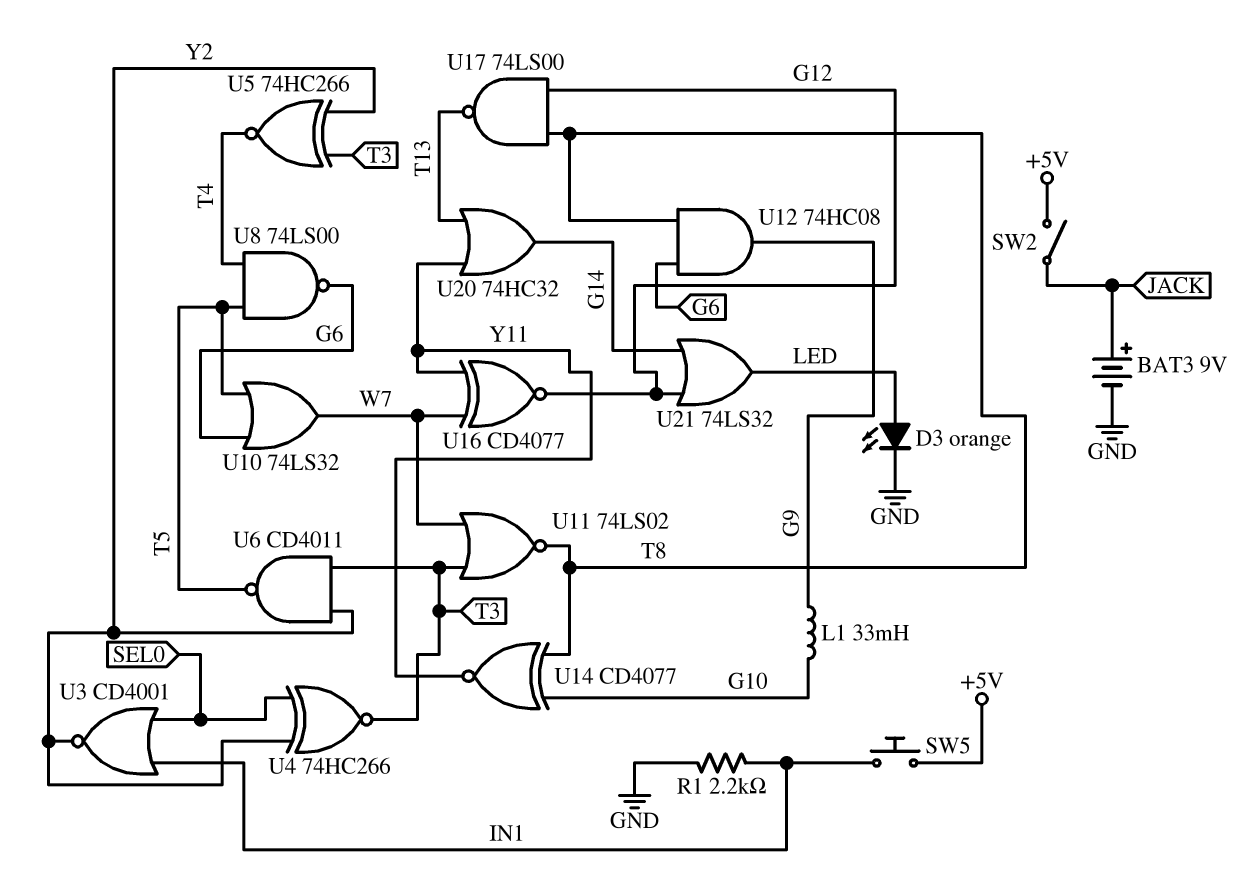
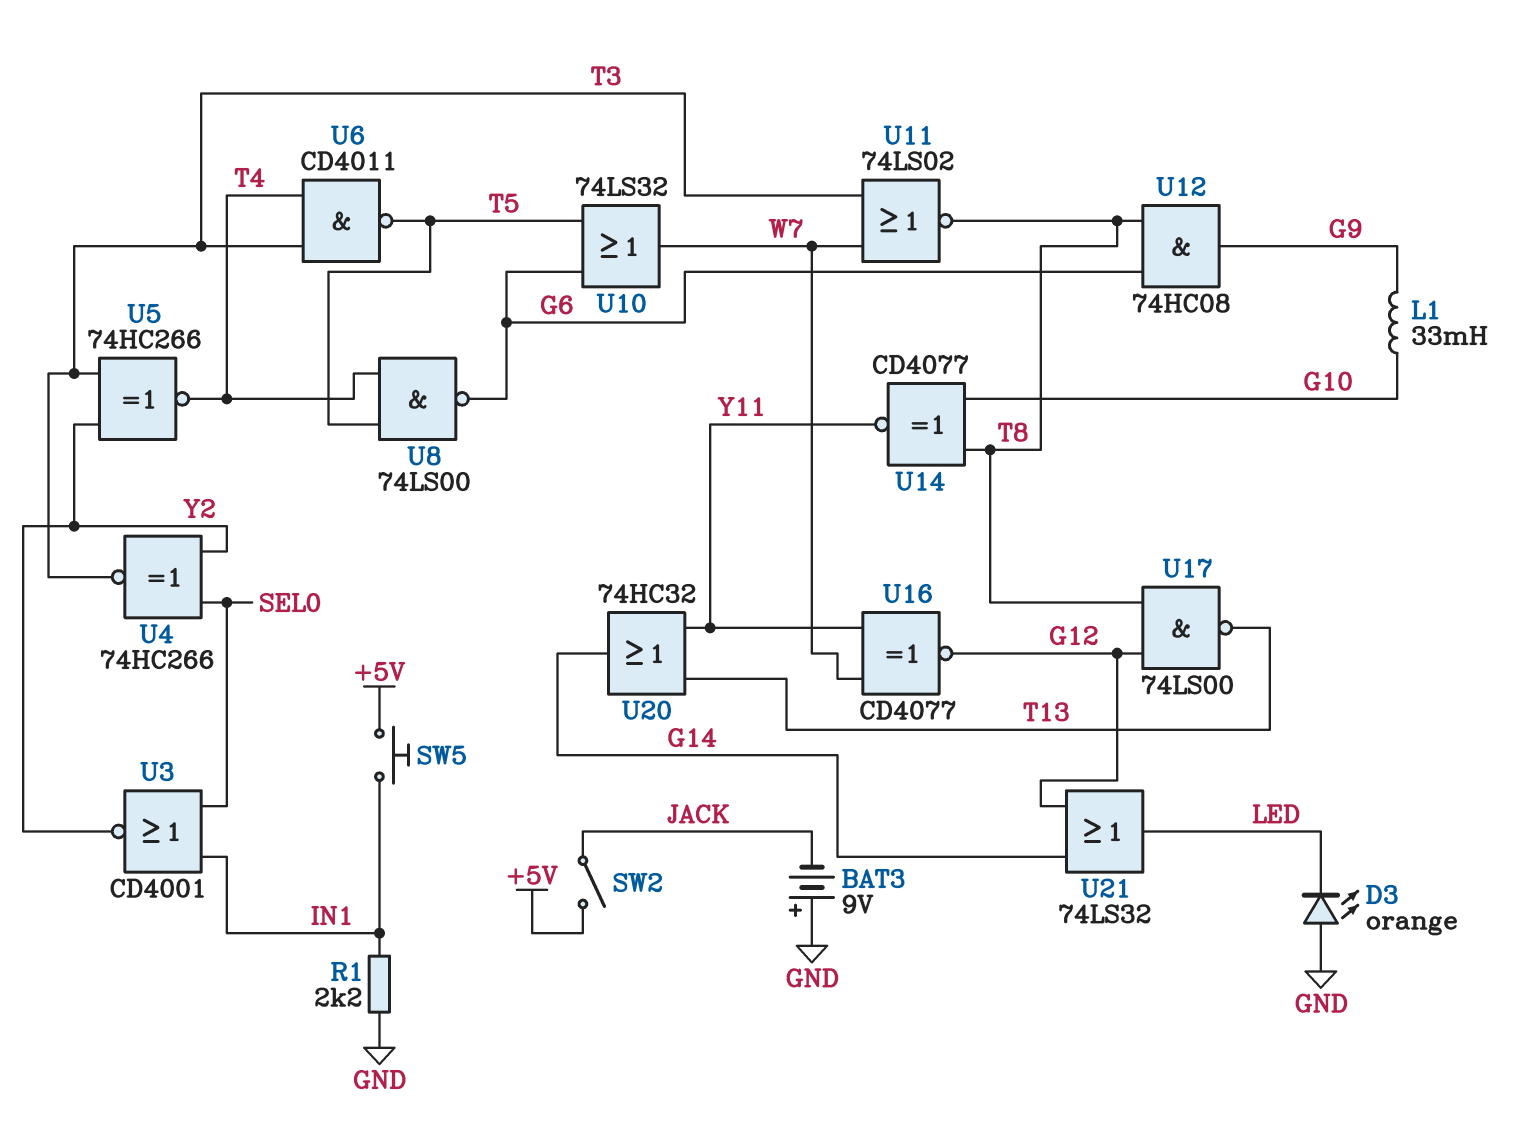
BAT3: 9V (plus JACK, minus GND) -> 9V (plus GND, minus JACK)
D3: LED orange (A LED, K GND) -> LED orange (A GND, K LED)
U6: NAND CD4011 (in T3, in Y2, out T5) -> NAND CD4011 (in T3, in T4, out T5)

